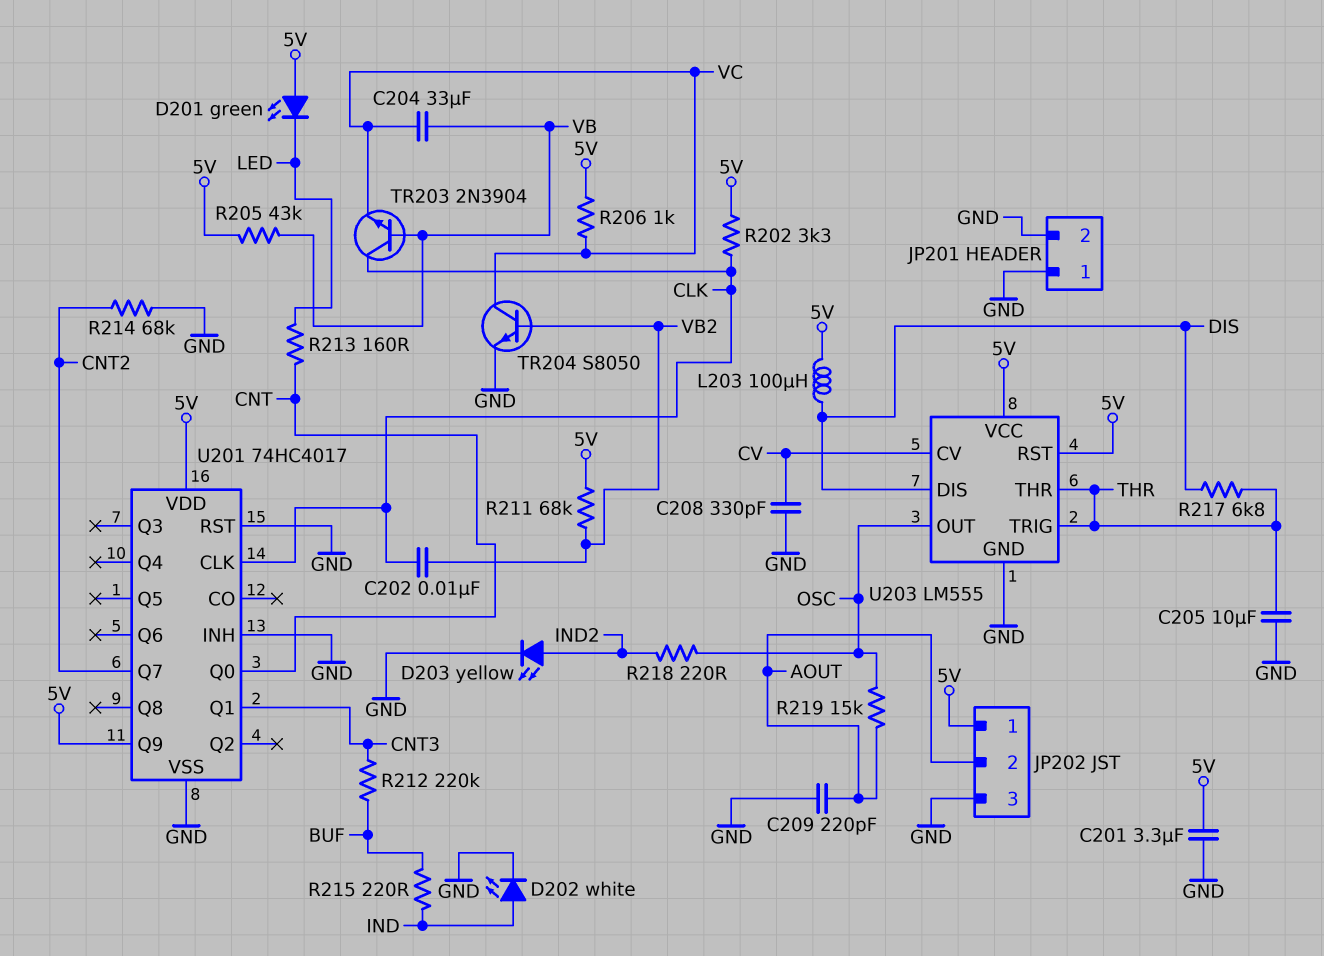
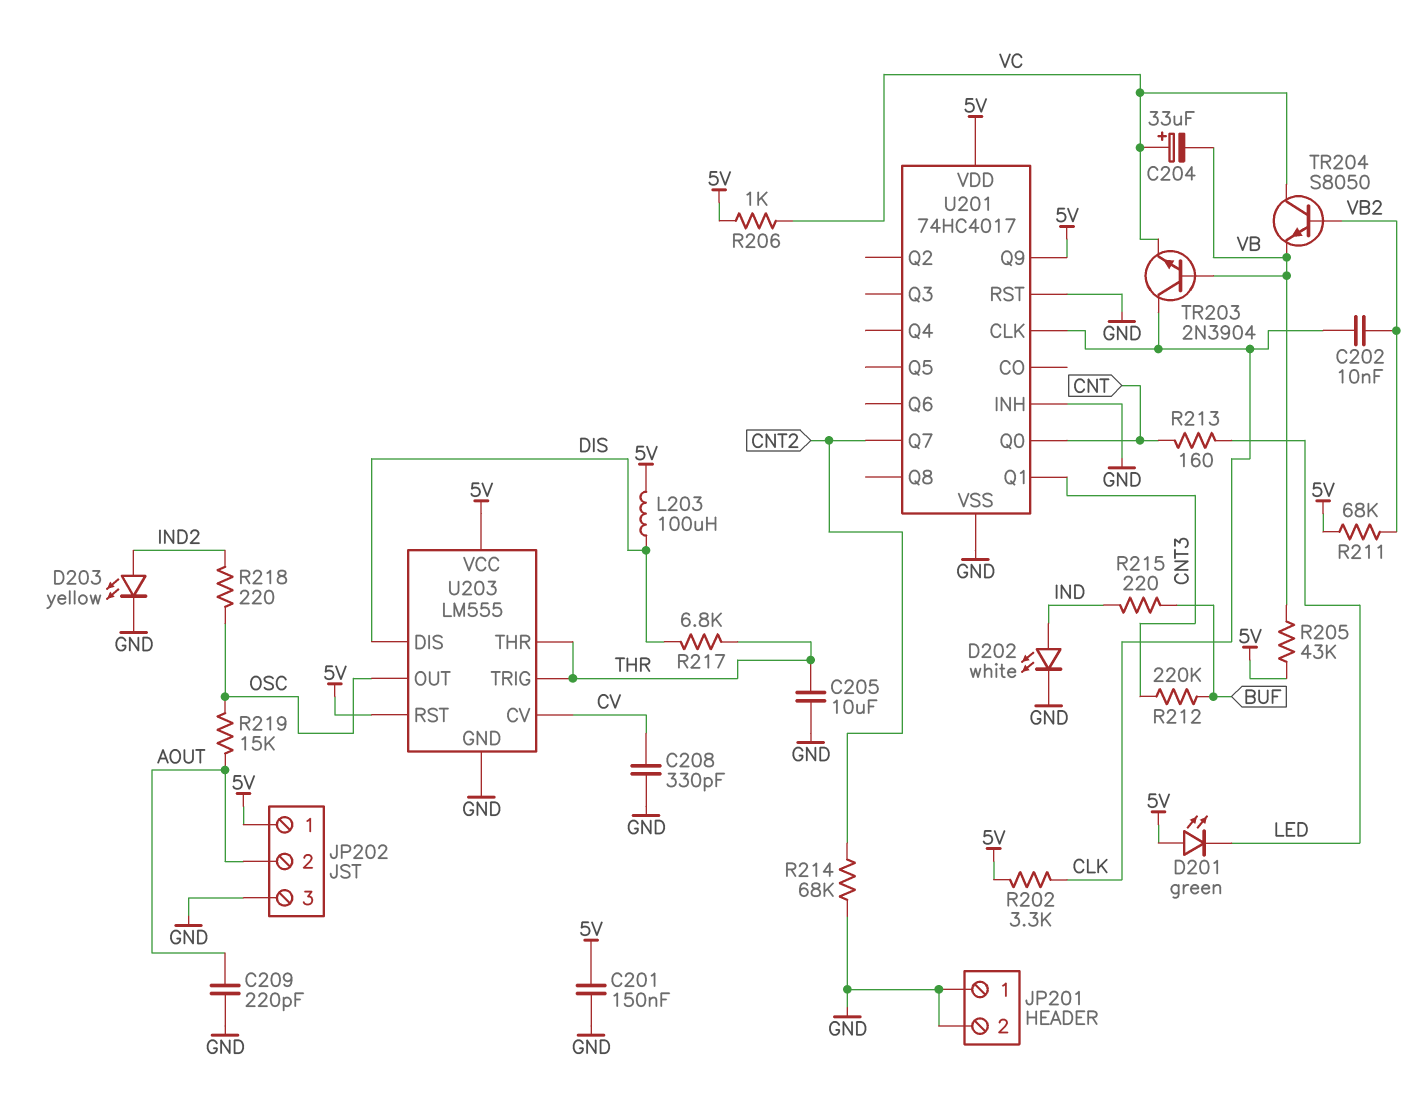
C201: 3.3uF (5V, GND) -> 150nF (5V, GND)
C204: 33uF (VB, VC) -> 33uF (plus VC, minus VB)
TR204: NPN S8050 (B VB2, C VC, E GND) -> NPN S8050 (B VB2, C VC, E VB)

